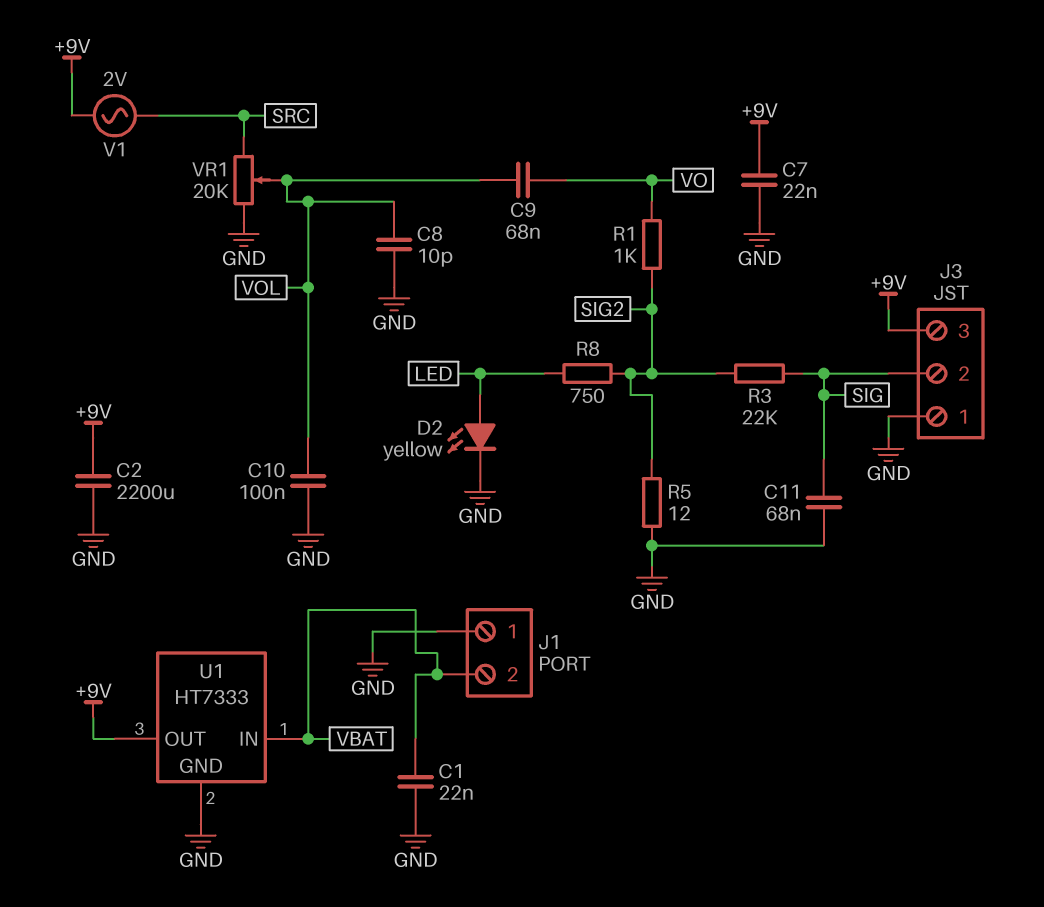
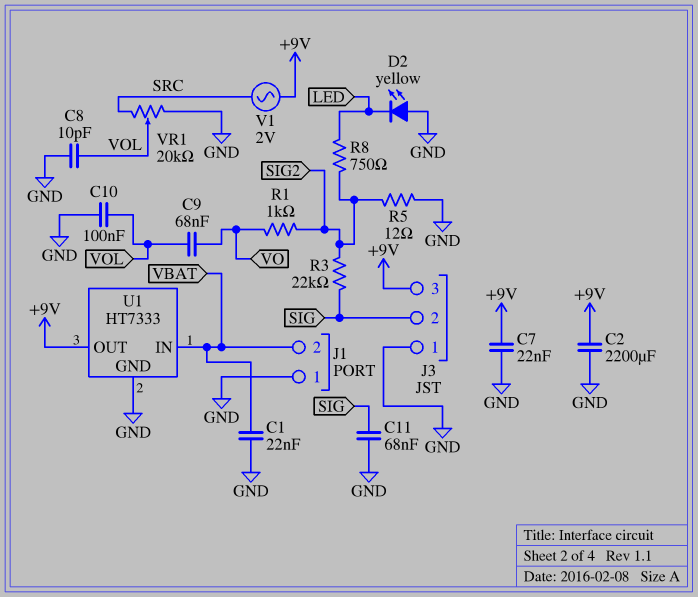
D2: LED yellow (A LED, K GND) -> LED yellow (A GND, K LED)

